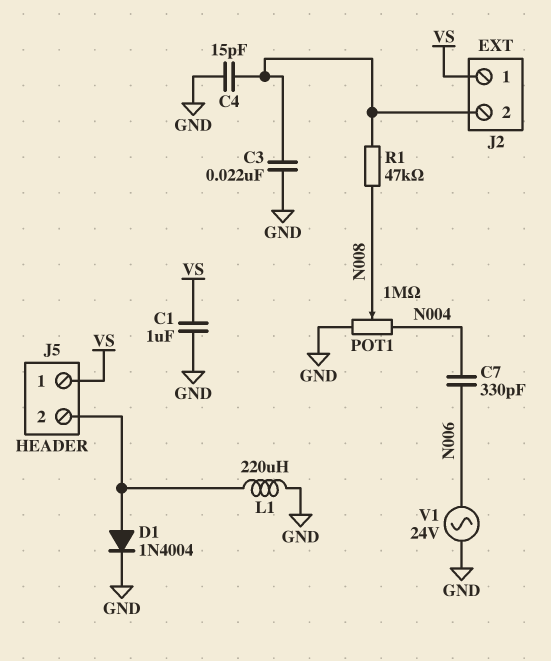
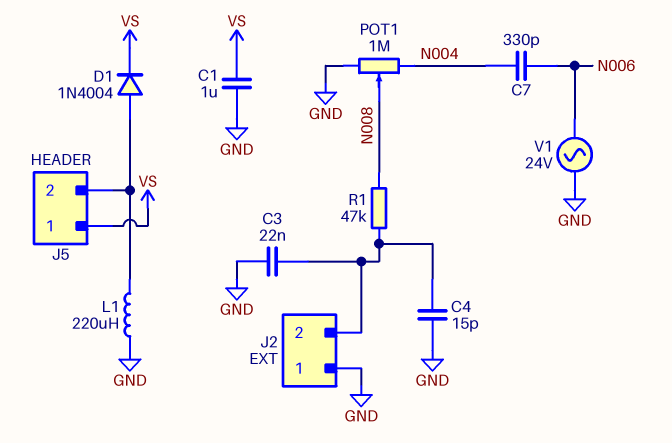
D1: diode 1N4004 (A J5/2, K GND) -> diode 1N4004 (A J5/2, K VS)
J2 pin 1: VS -> GND

